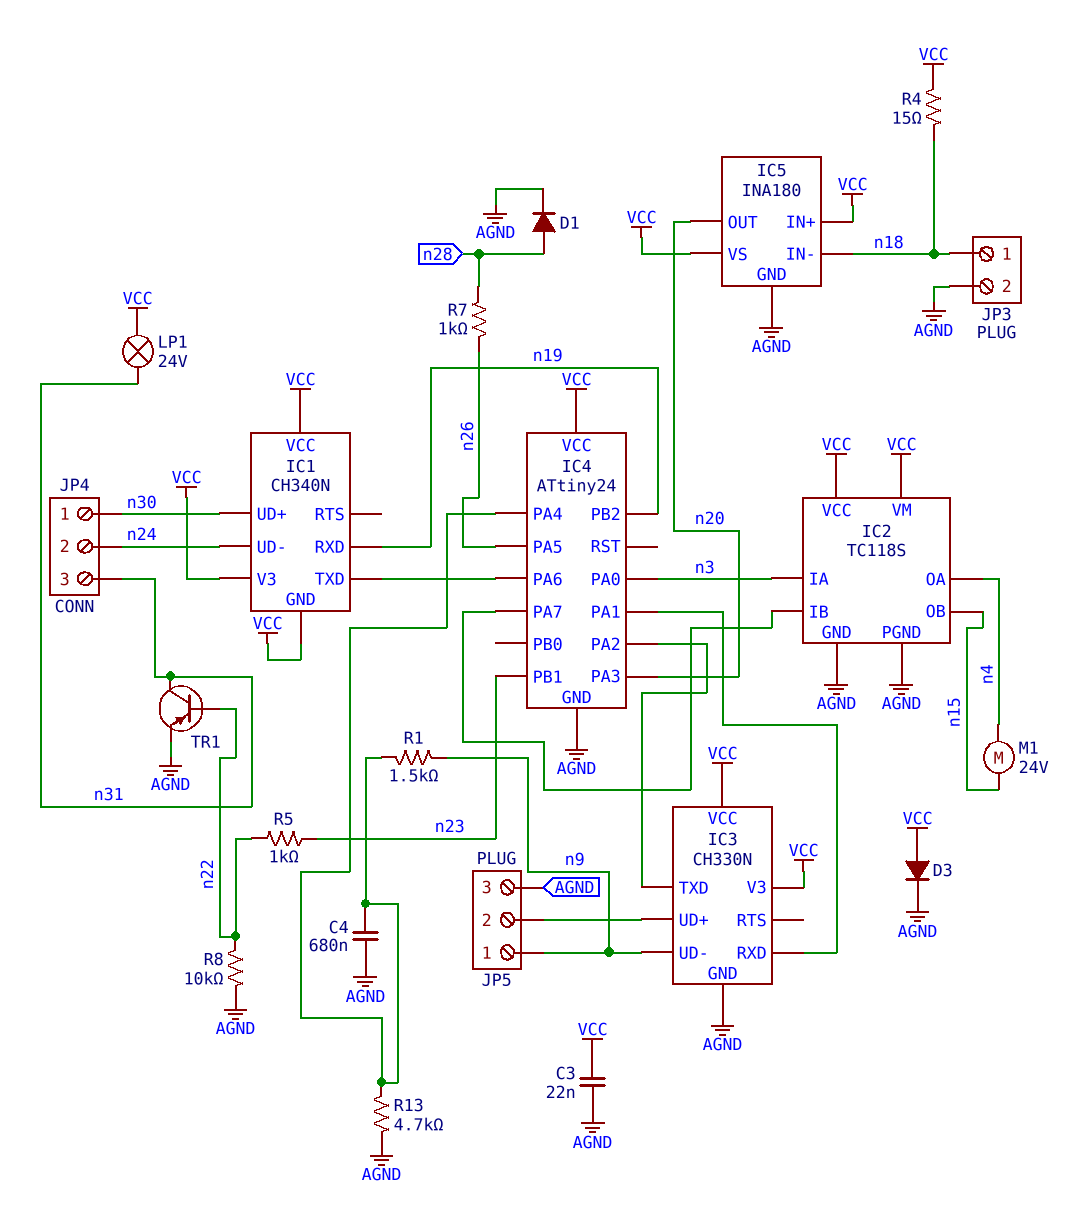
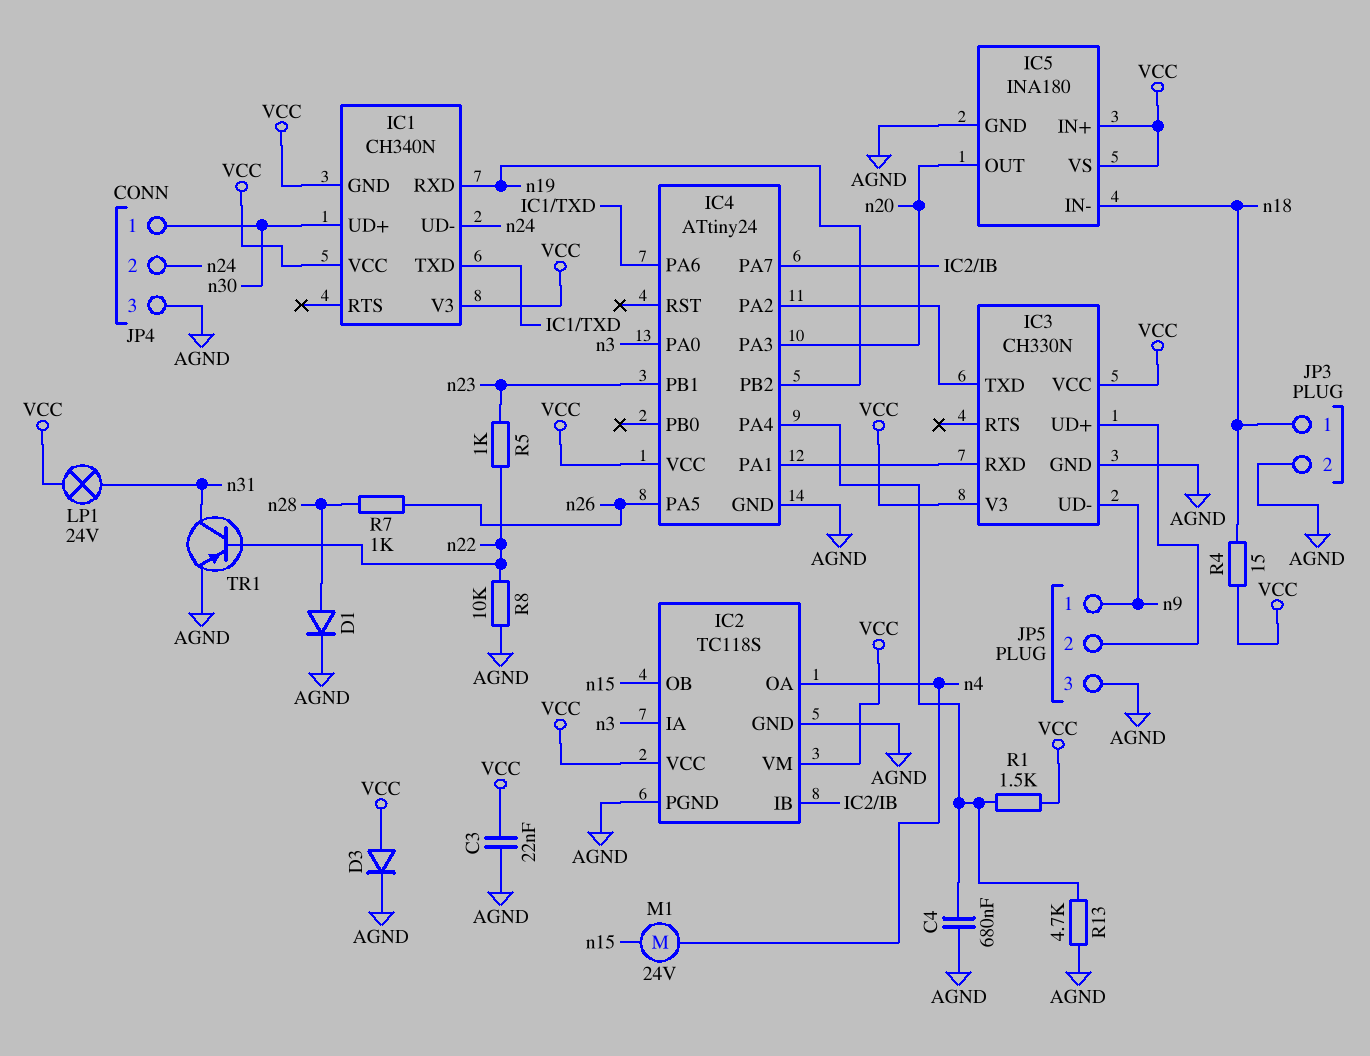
JP4 pin 3: n31 -> AGND
R1: 1.5k (IC4/PA4, n9) -> 1.5k (IC4/PA4, VCC)

